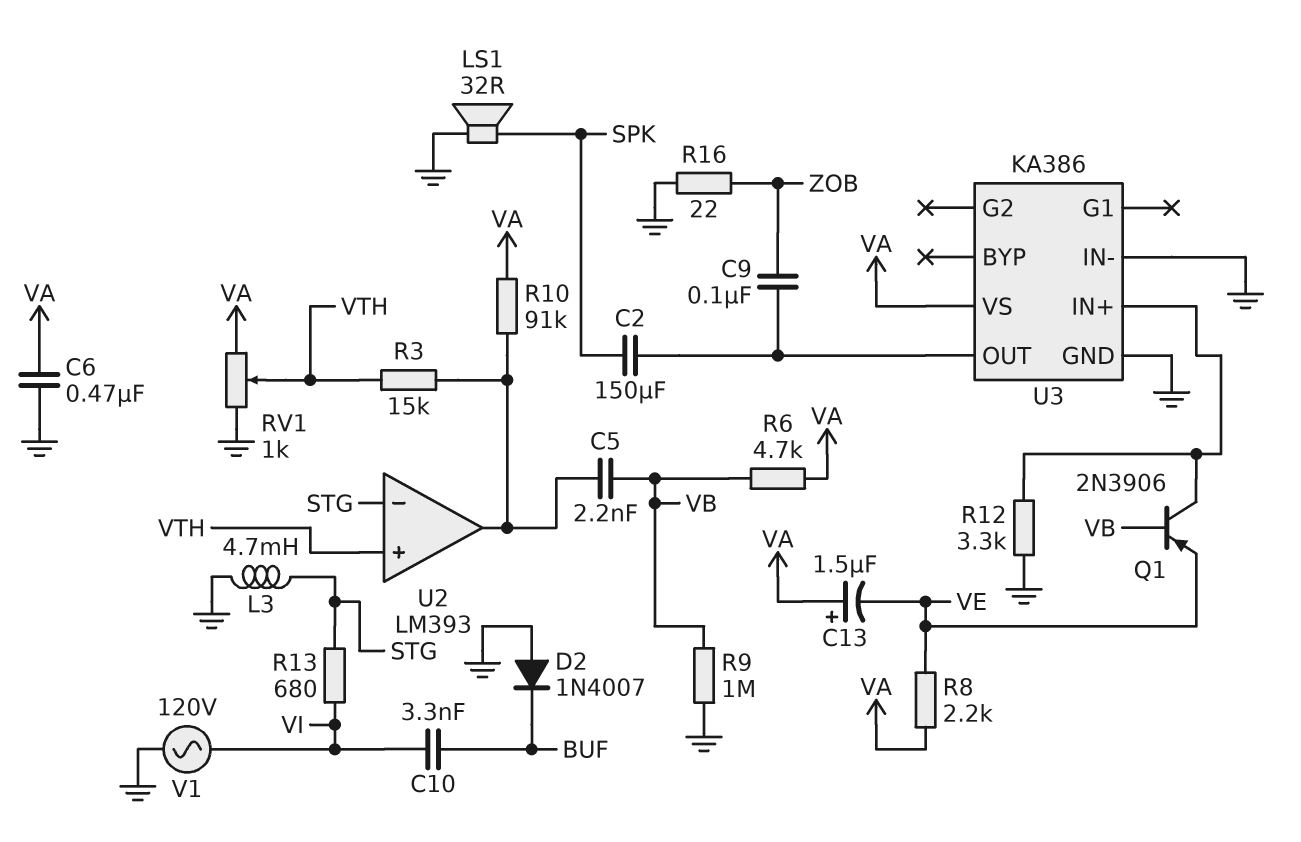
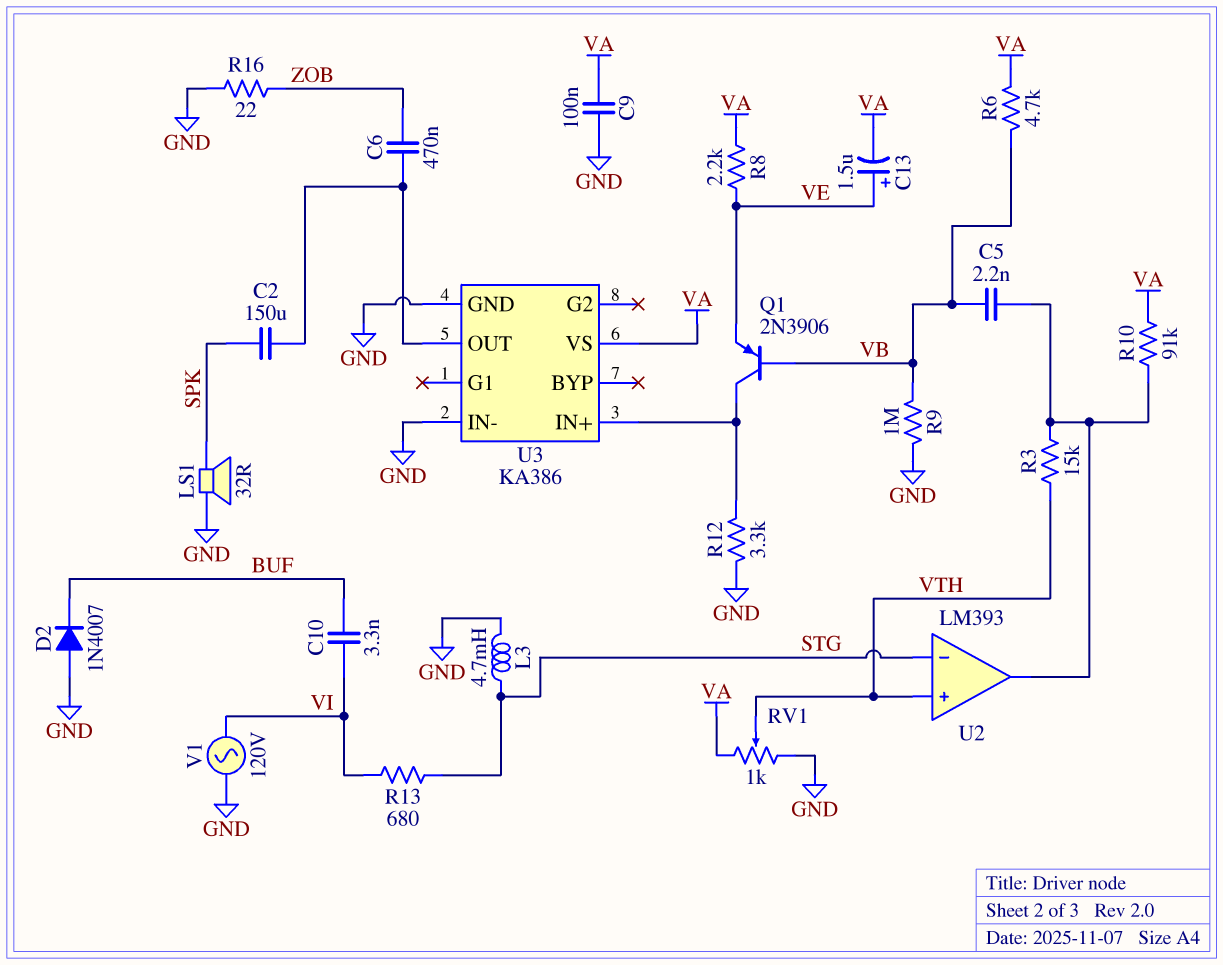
C6: 470nF (GND, VA) -> 470nF (U3/OUT, ZOB)
C9: 100nF (U3/OUT, ZOB) -> 100nF (GND, VA)
C13: 1.5uF (plus VA, minus VE) -> 1.5uF (plus VE, minus VA)

